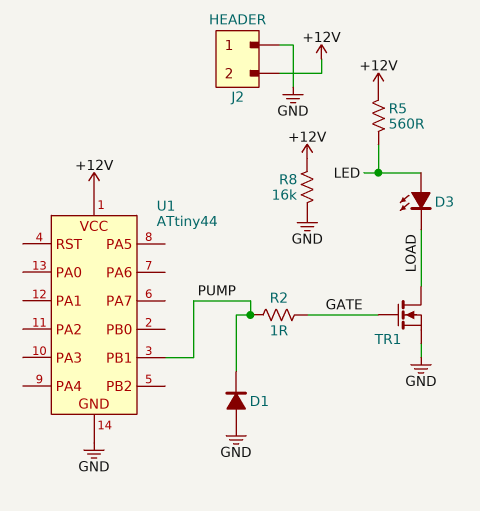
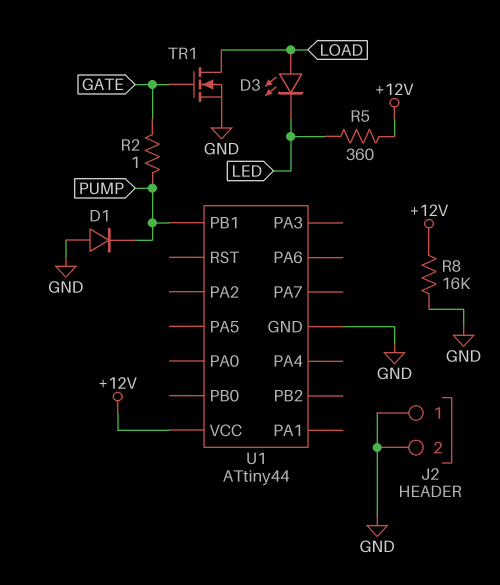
D3: LED (A LED, K LOAD) -> LED (A LOAD, K LED)
J2 pin 2: +12V -> GND
R5: 560 (+12V, LED) -> 360 (+12V, LED)

